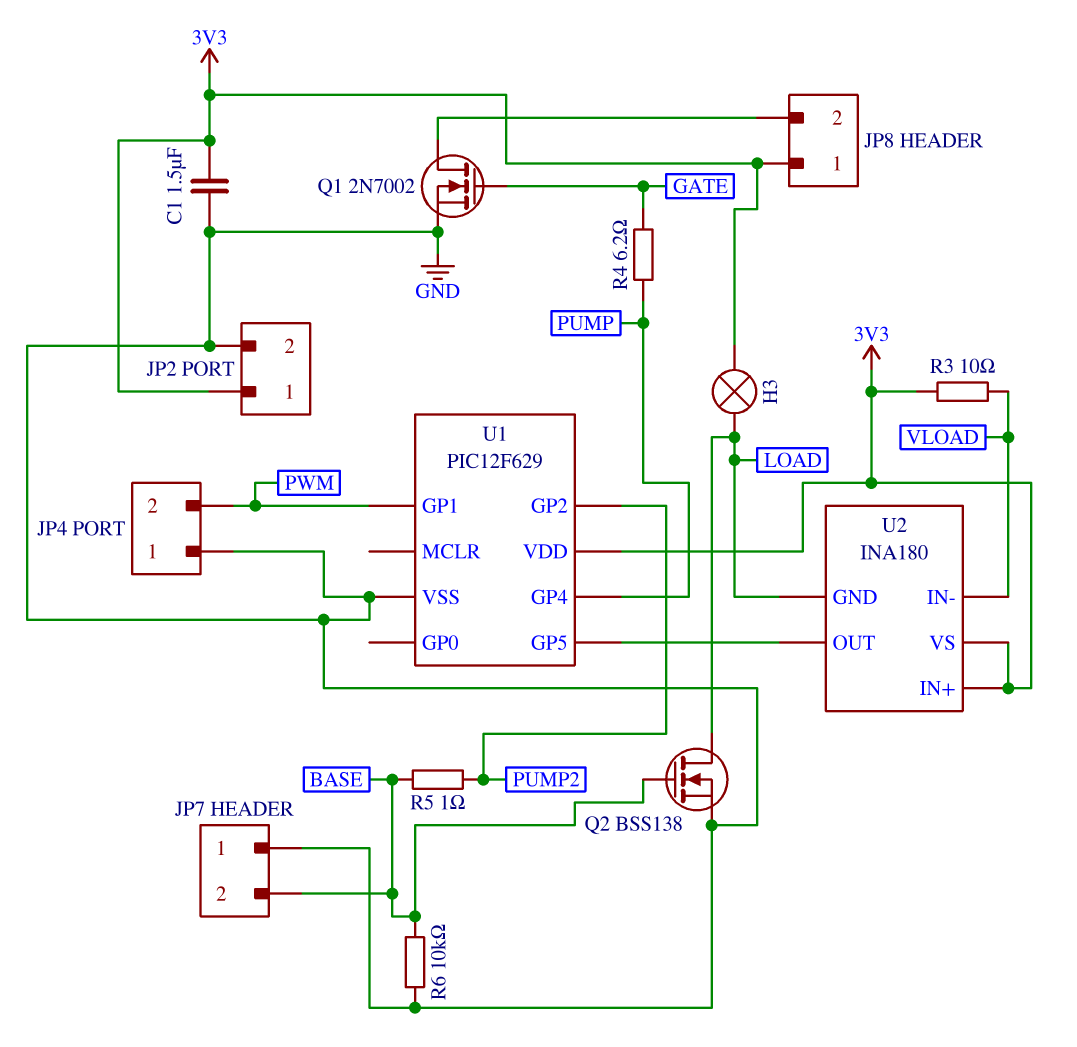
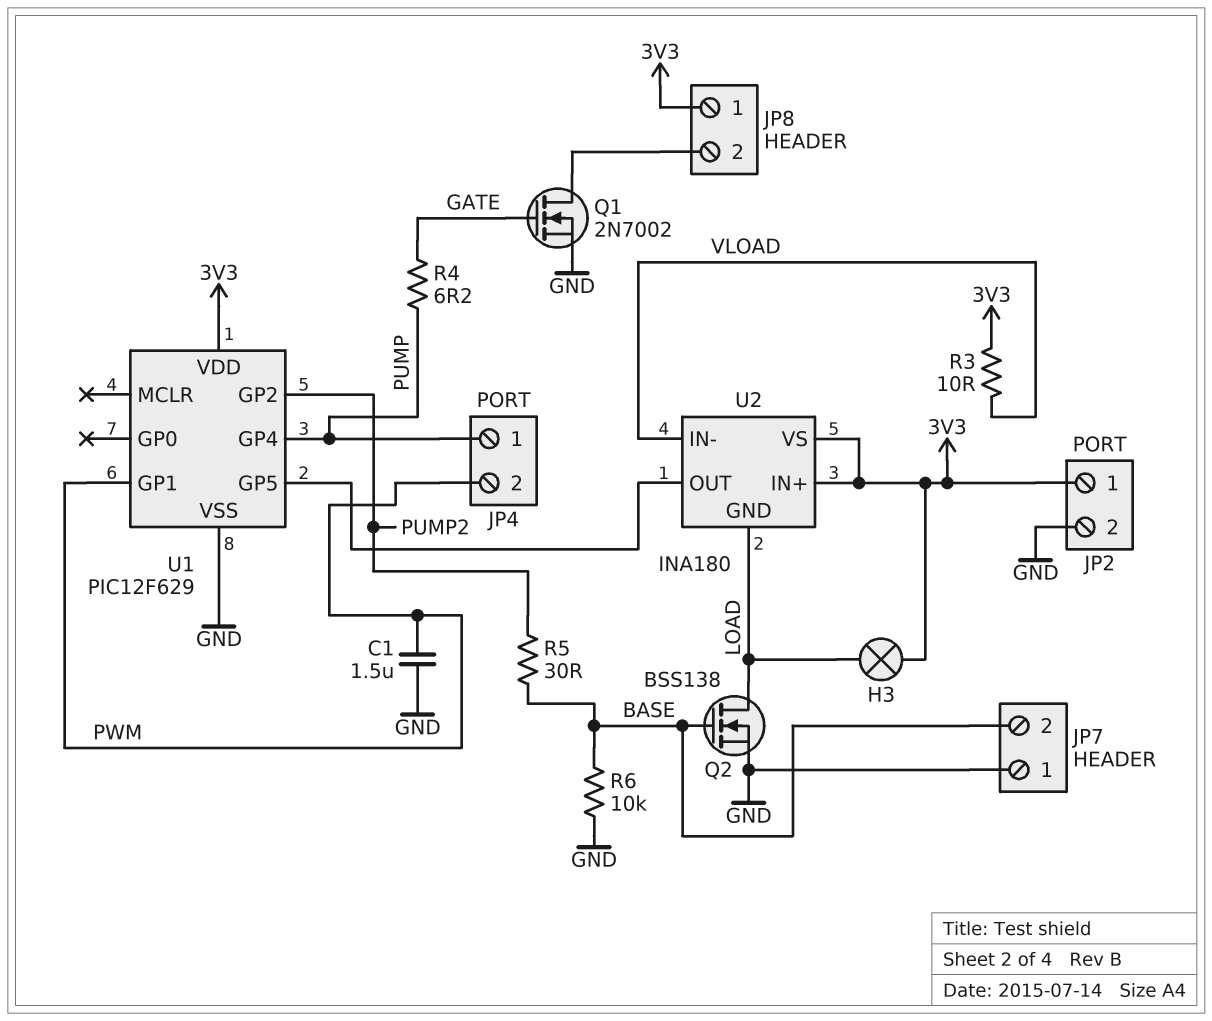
C1: 1.5uF (3V3, GND) -> 1.5uF (GND, PWM)
JP4 pin 1: GND -> PUMP
R5: 1 (BASE, PUMP2) -> 30 (BASE, PUMP2)

